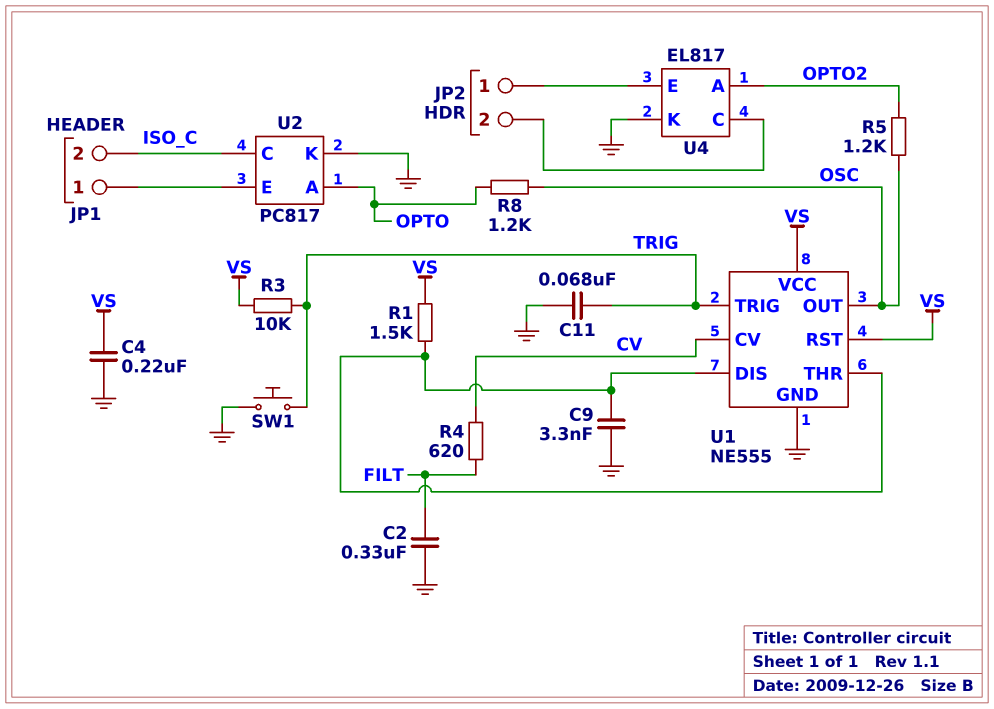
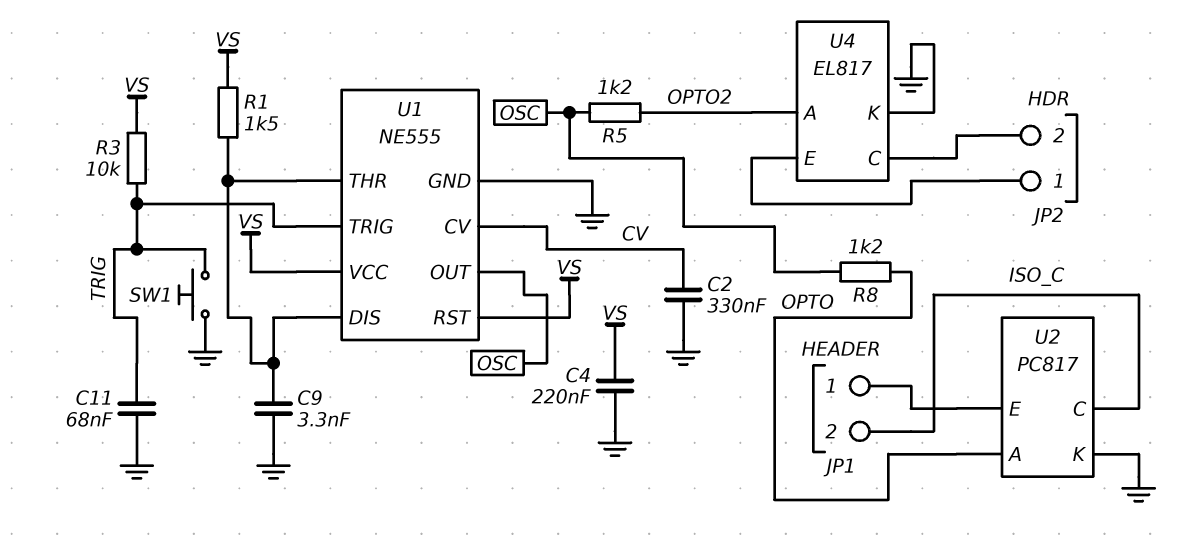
C2: 330nF (FILT, GND) -> 330nF (CV, GND)
R4: 620 (CV, FILT) -> none

